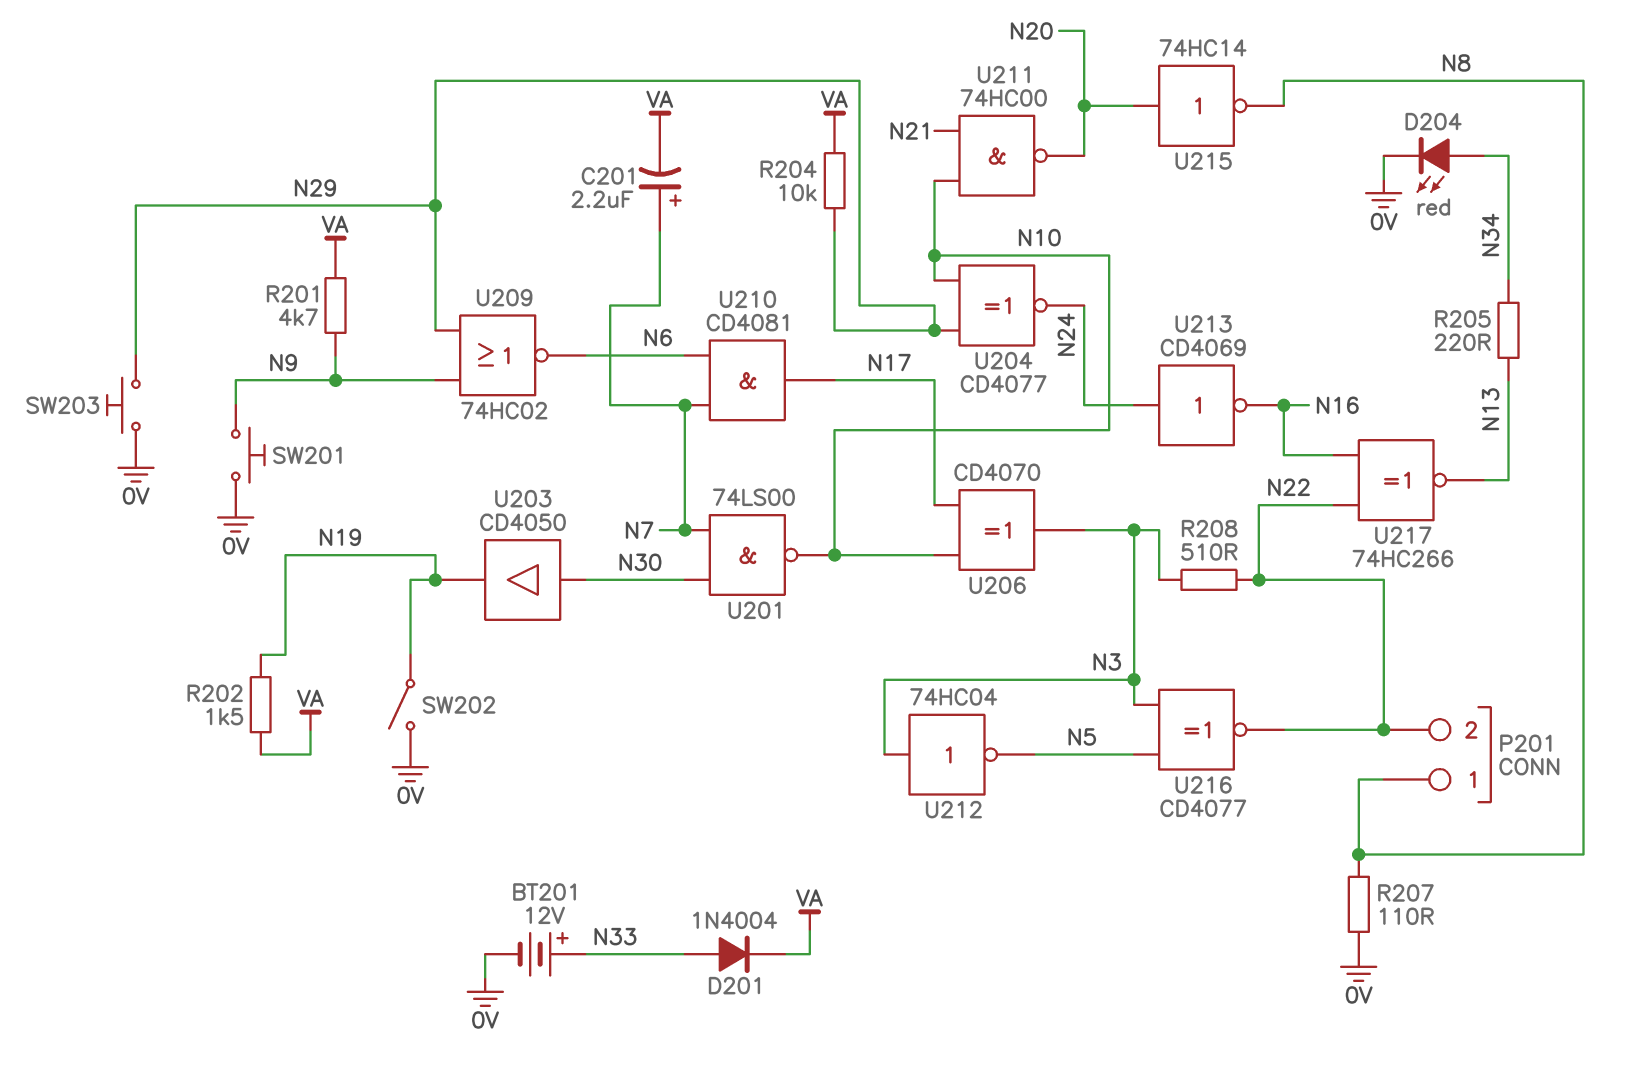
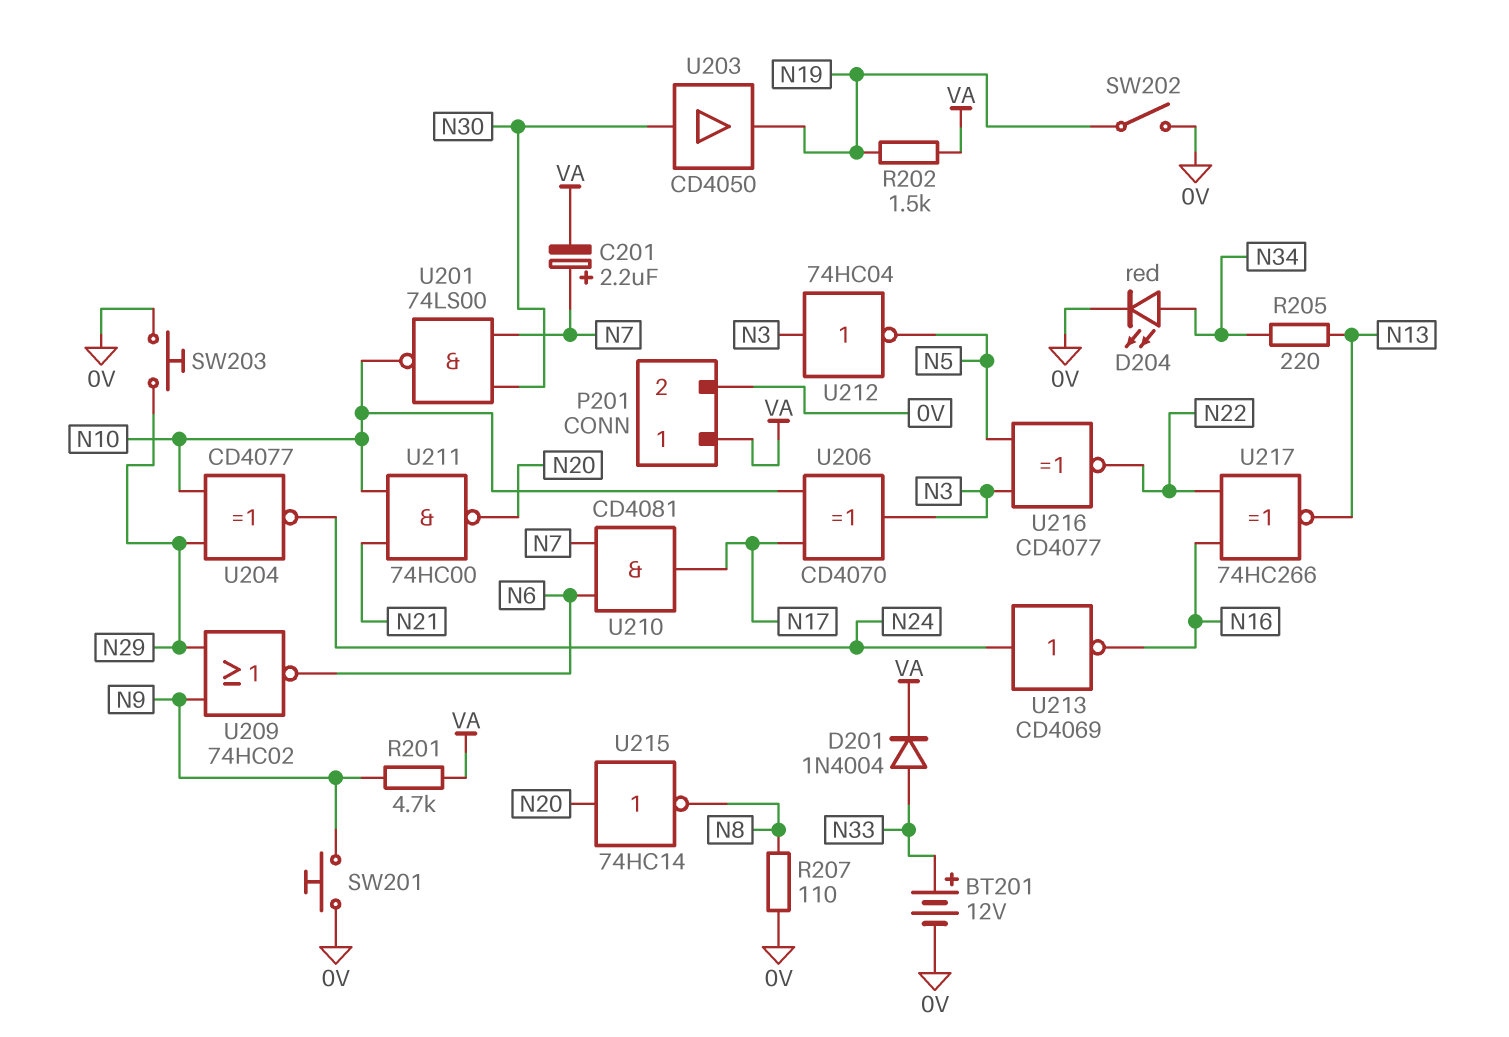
P201 pin 1: N8 -> VA
P201 pin 2: N22 -> 0V
R204: 10k (N29, VA) -> none
R208: 510 (N3, N22) -> none

